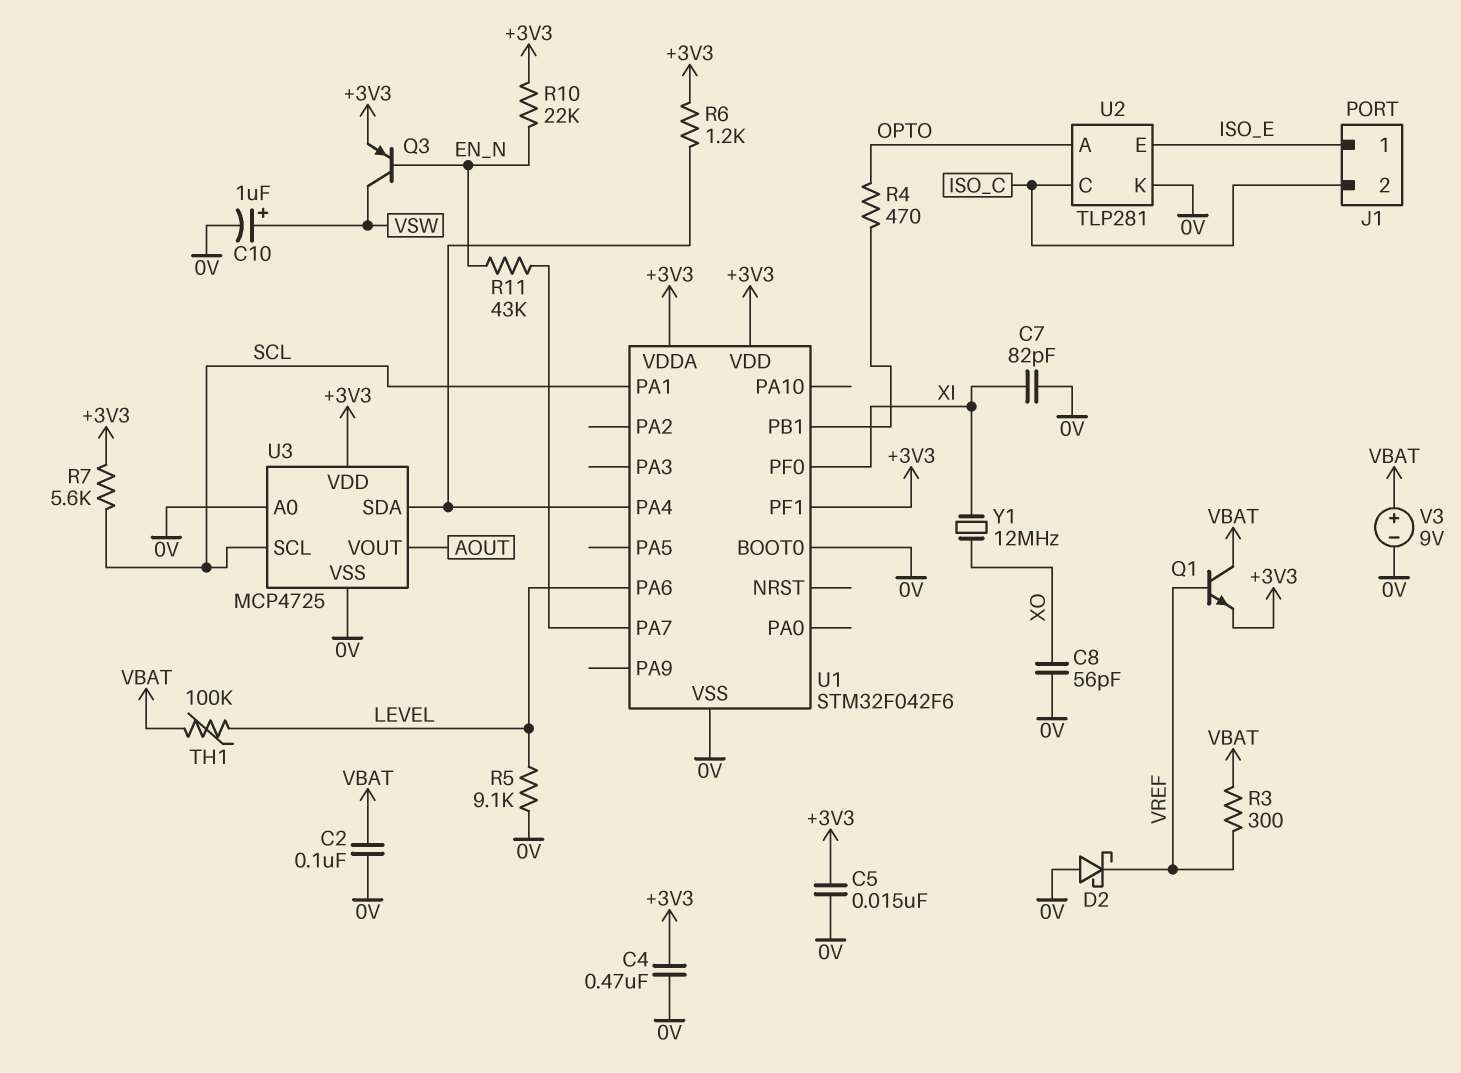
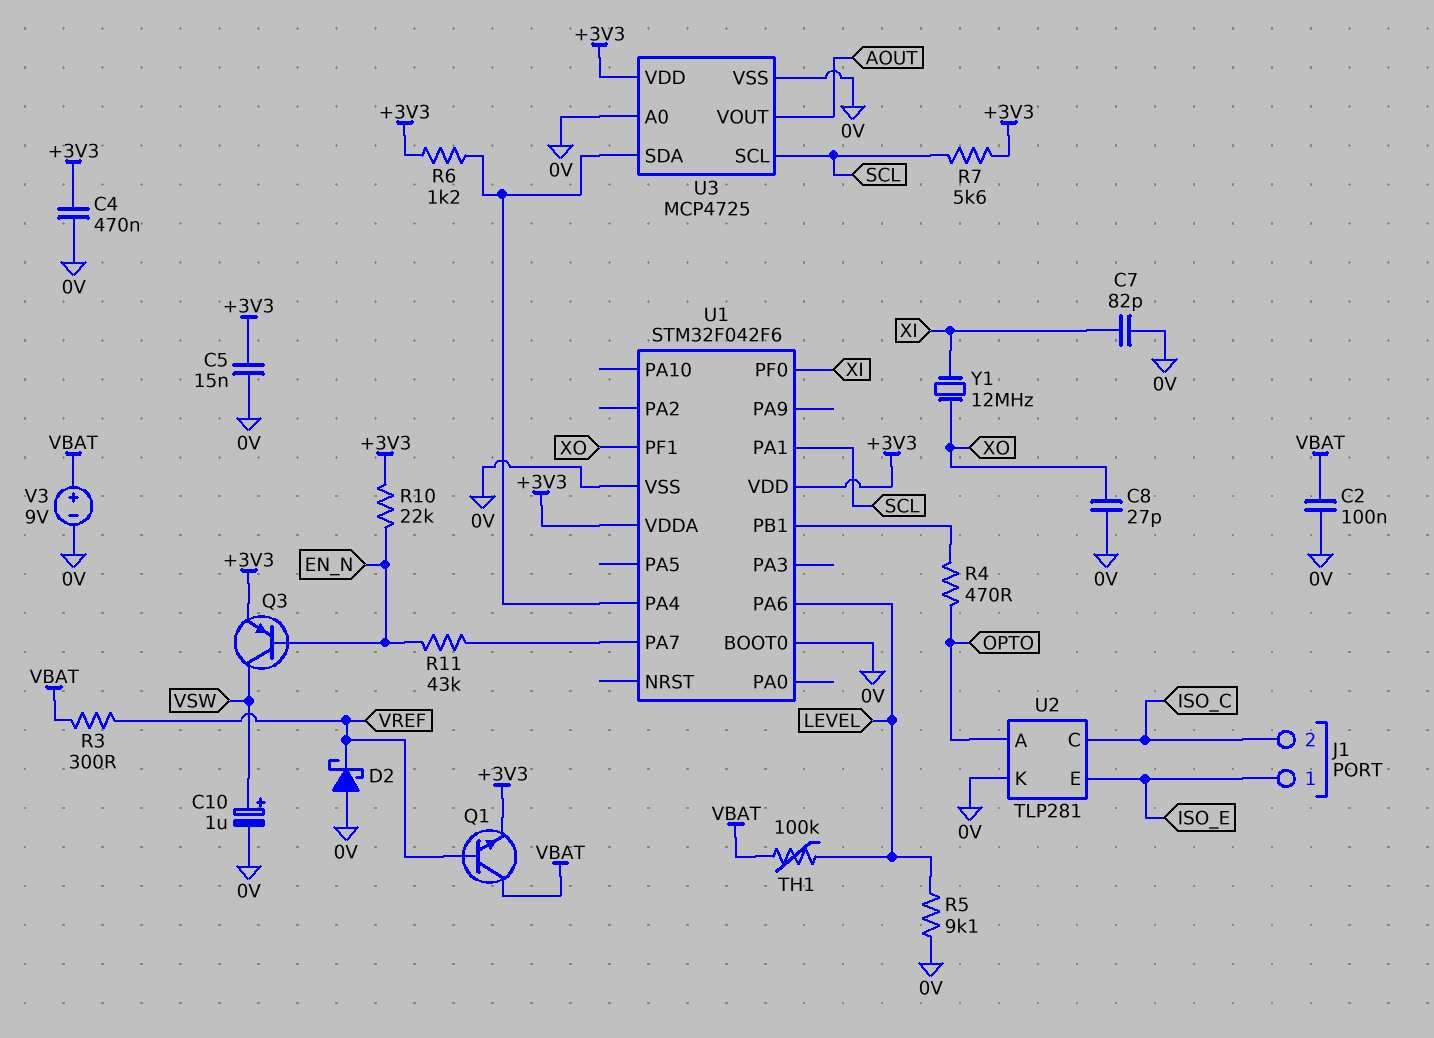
C8: 56pF (0V, XO) -> 27pF (0V, XO)
U1 pin PF1: +3V3 -> XO

